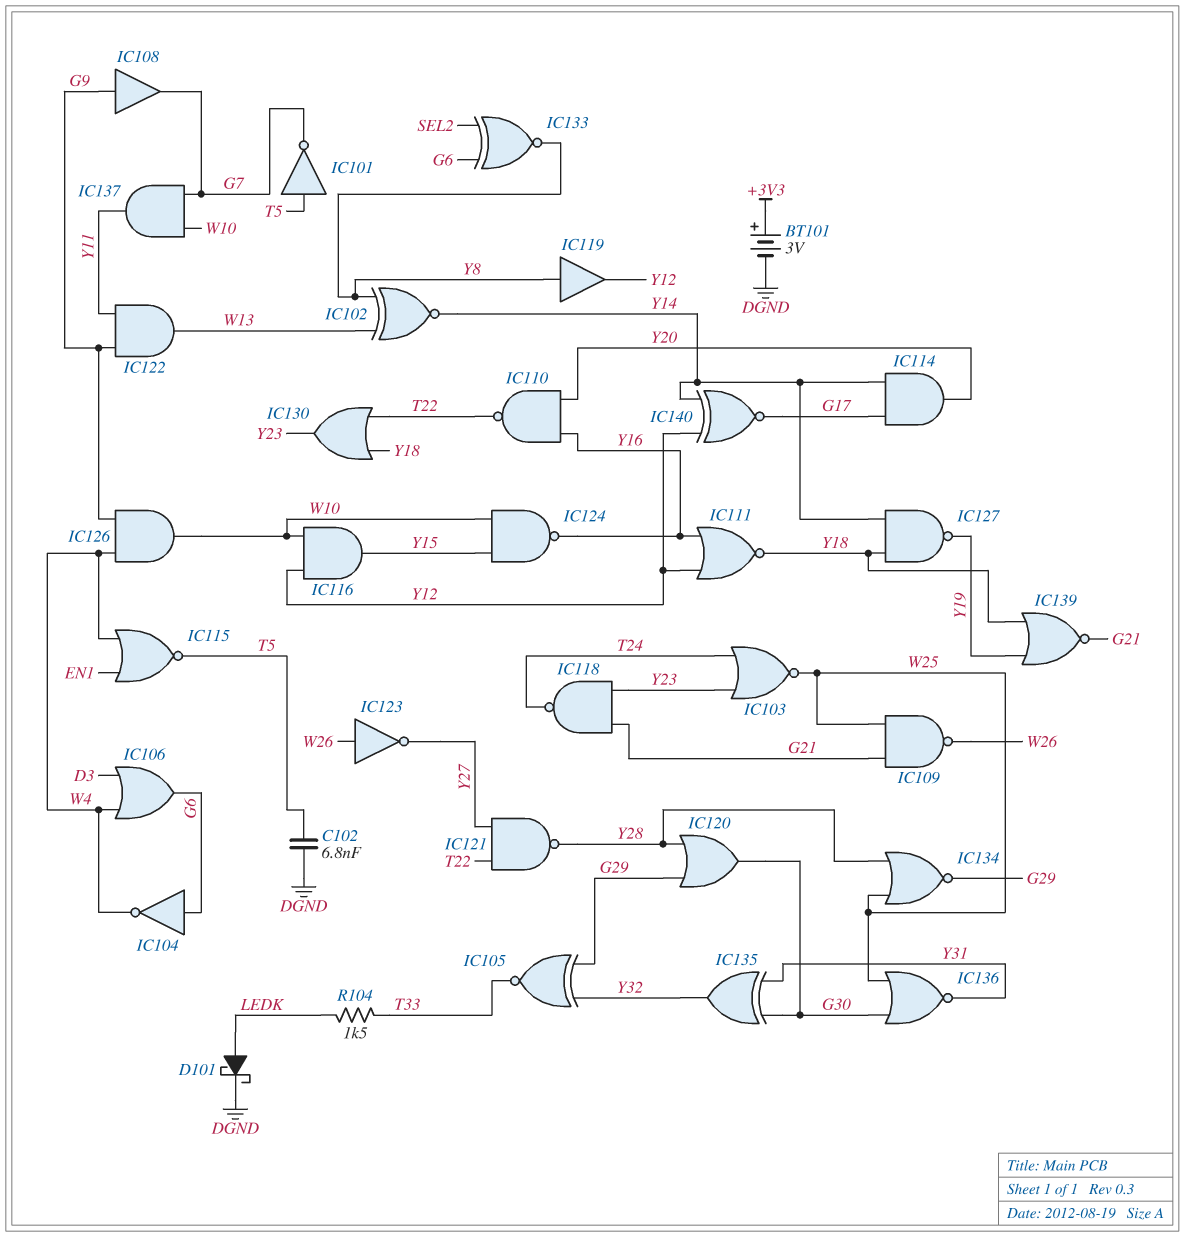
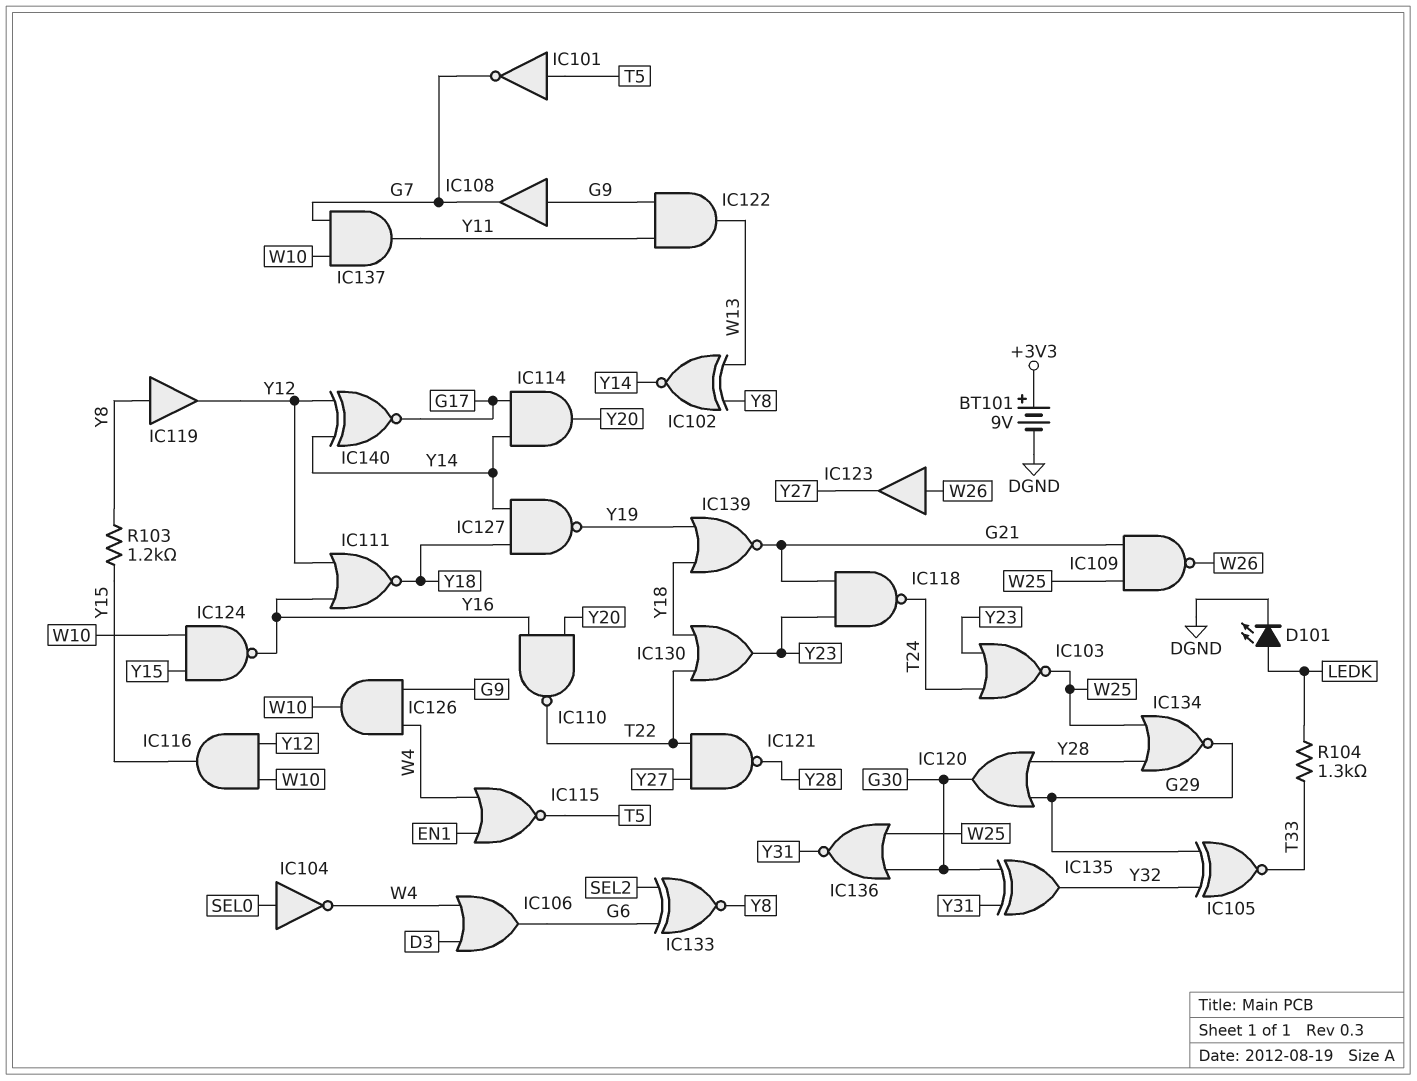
BT101: 3V (plus +3V3, minus DGND) -> 9V (plus +3V3, minus DGND)
C102: 6.8nF (DGND, T5) -> none
D101: schottky (A LEDK, K DGND) -> LED (A LEDK, K DGND)
IC104: NOT (in G6, out W4) -> NOT (in SEL0, out W4)
IC123: NOT (in W26, out Y27) -> buffer (in W26, out Y27)
R103: none -> 1.2k (Y8, Y15)
R104: 1.5k (LEDK, T33) -> 1.3k (LEDK, T33)

